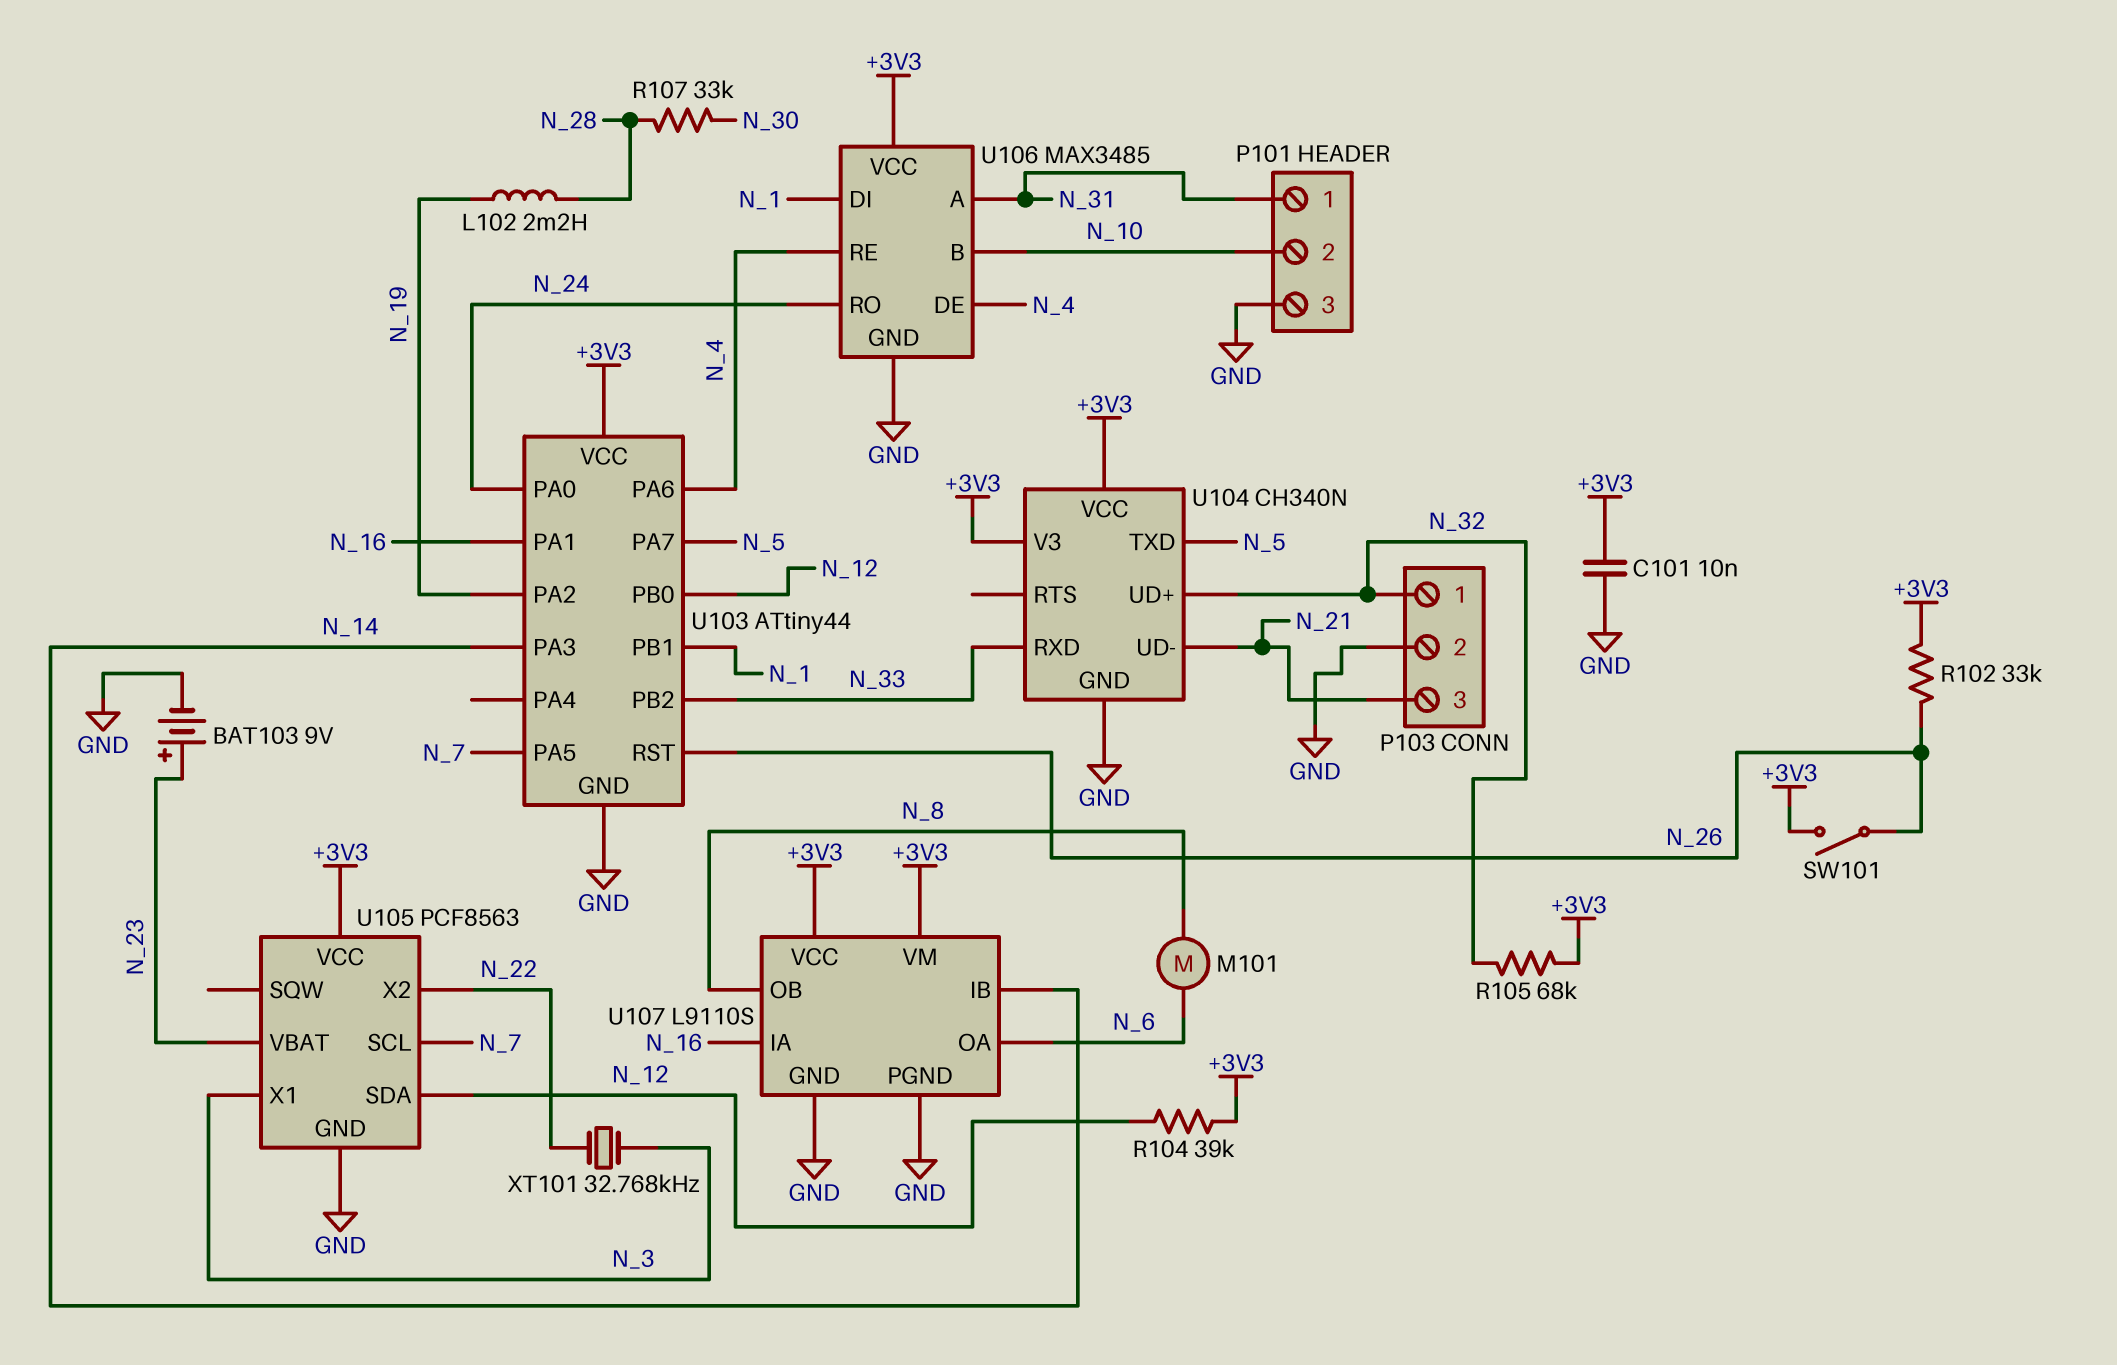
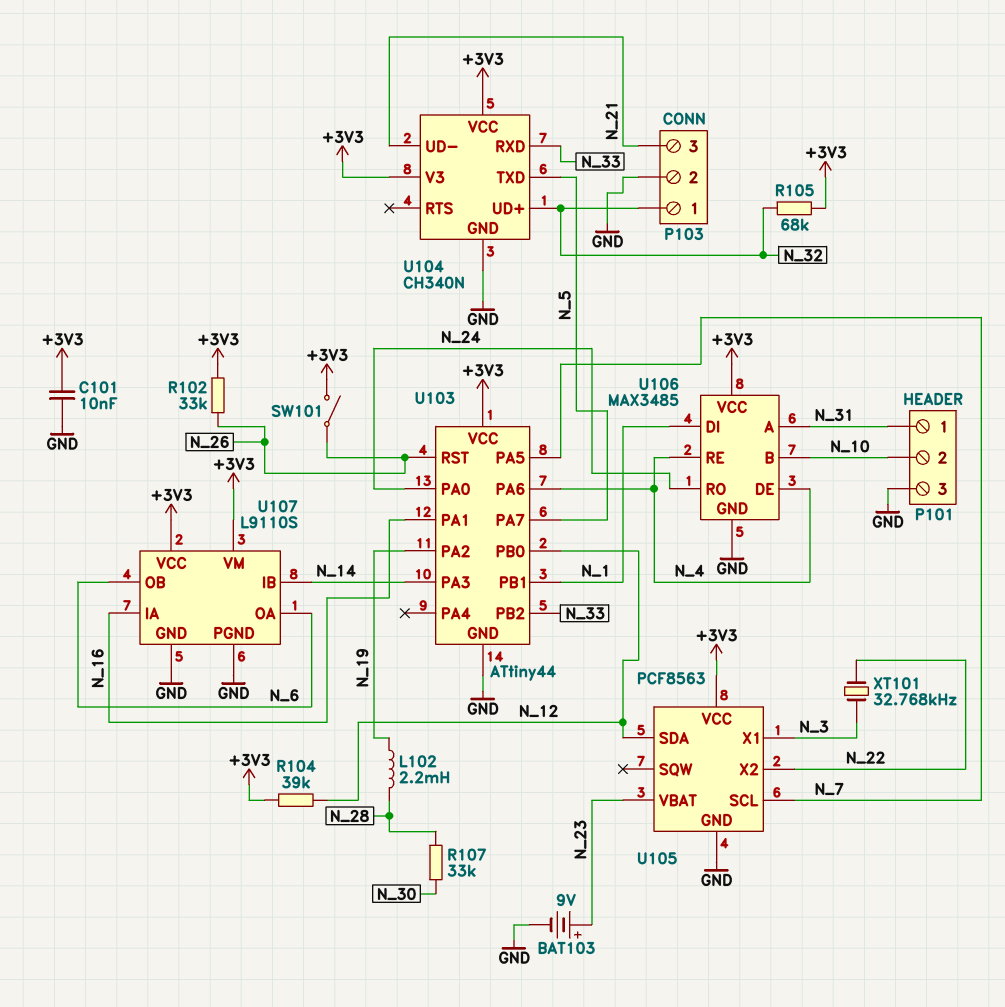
M101: motor (N_6, N_8) -> none
U107 pin OB: N_8 -> N_6

